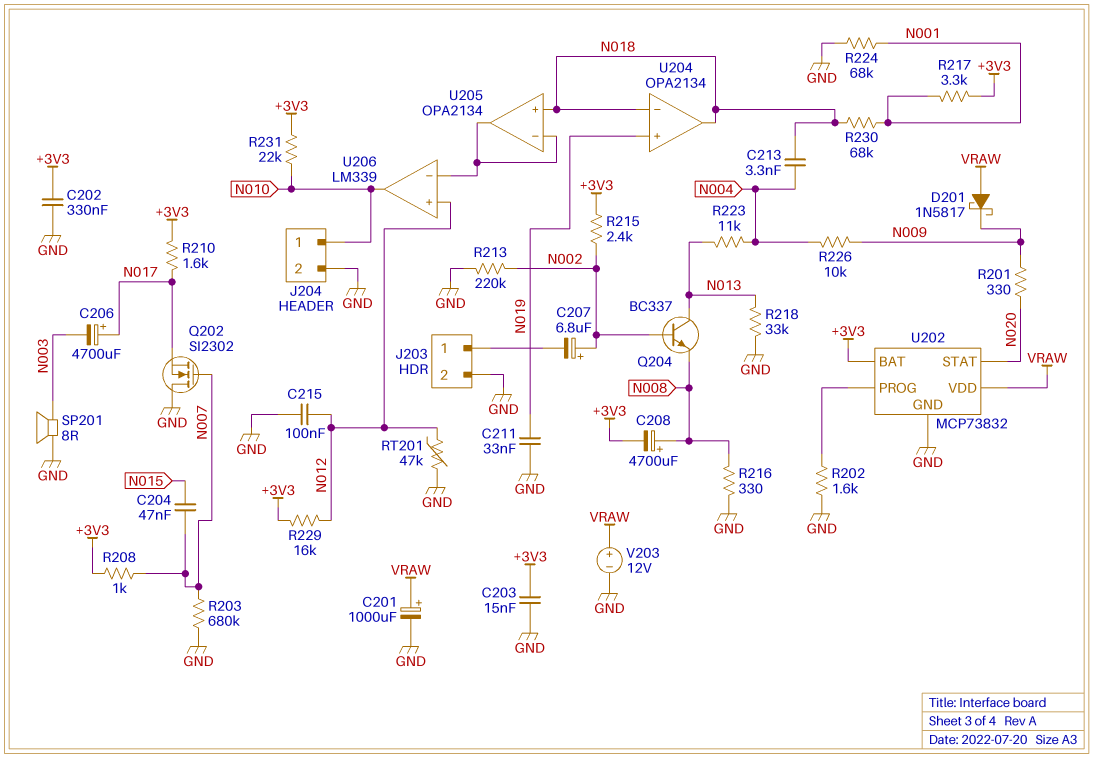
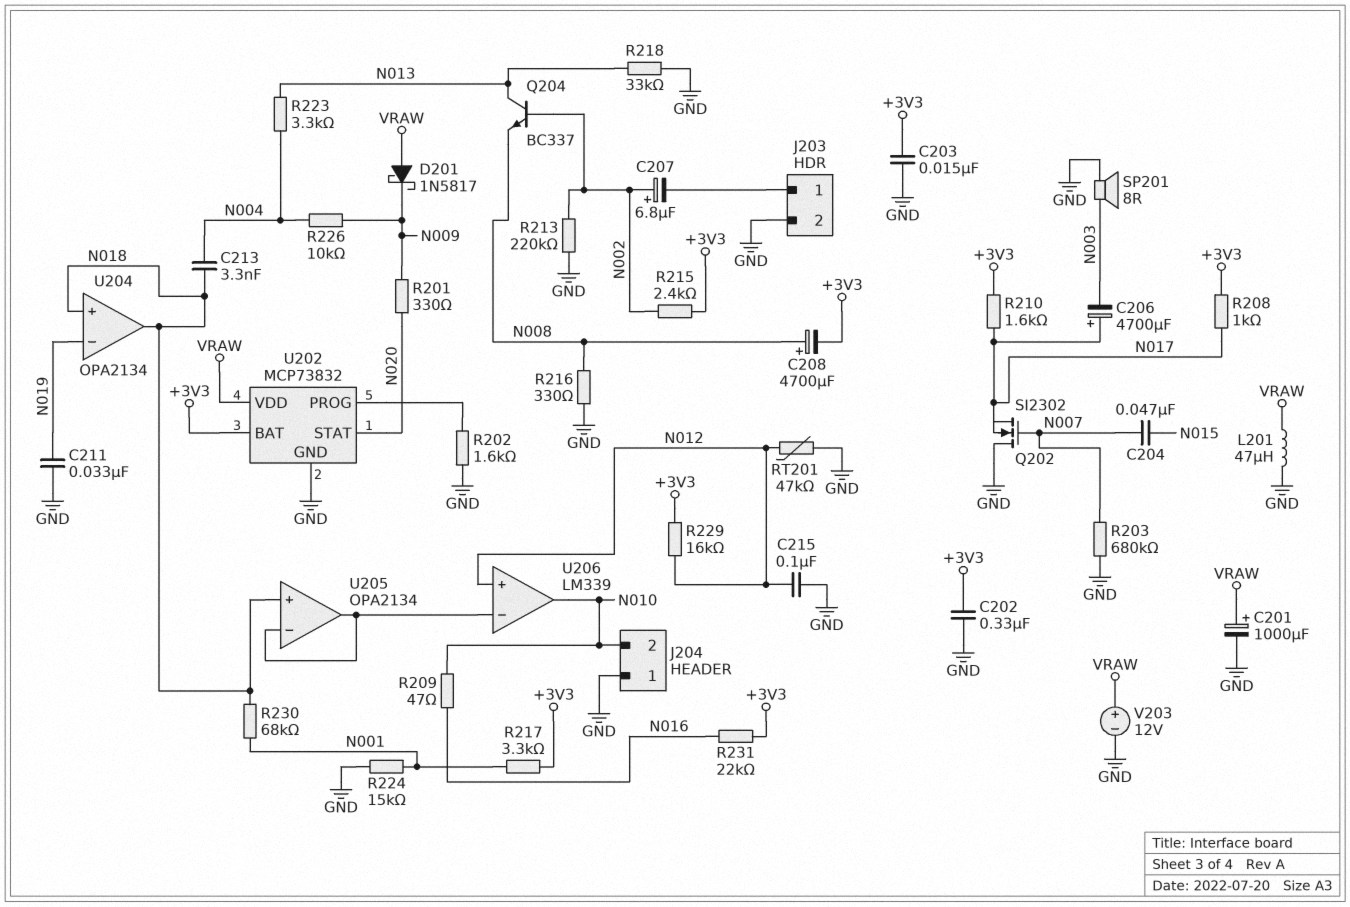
J204 pin 1: N010 -> GND
J204 pin 2: GND -> N010
L201: none -> 47uH (GND, VRAW)
R208: 1k (+3V3, N007) -> 1k (+3V3, N017)
R209: none -> 47 (N010, N016)
R223: 11k (N004, N013) -> 3.3k (N004, N013)
R224: 68k (GND, N001) -> 15k (GND, N001)
R231: 22k (+3V3, N010) -> 22k (+3V3, N016)
U204 pin in+: N019 -> N018
U204 pin in-: N018 -> N019

